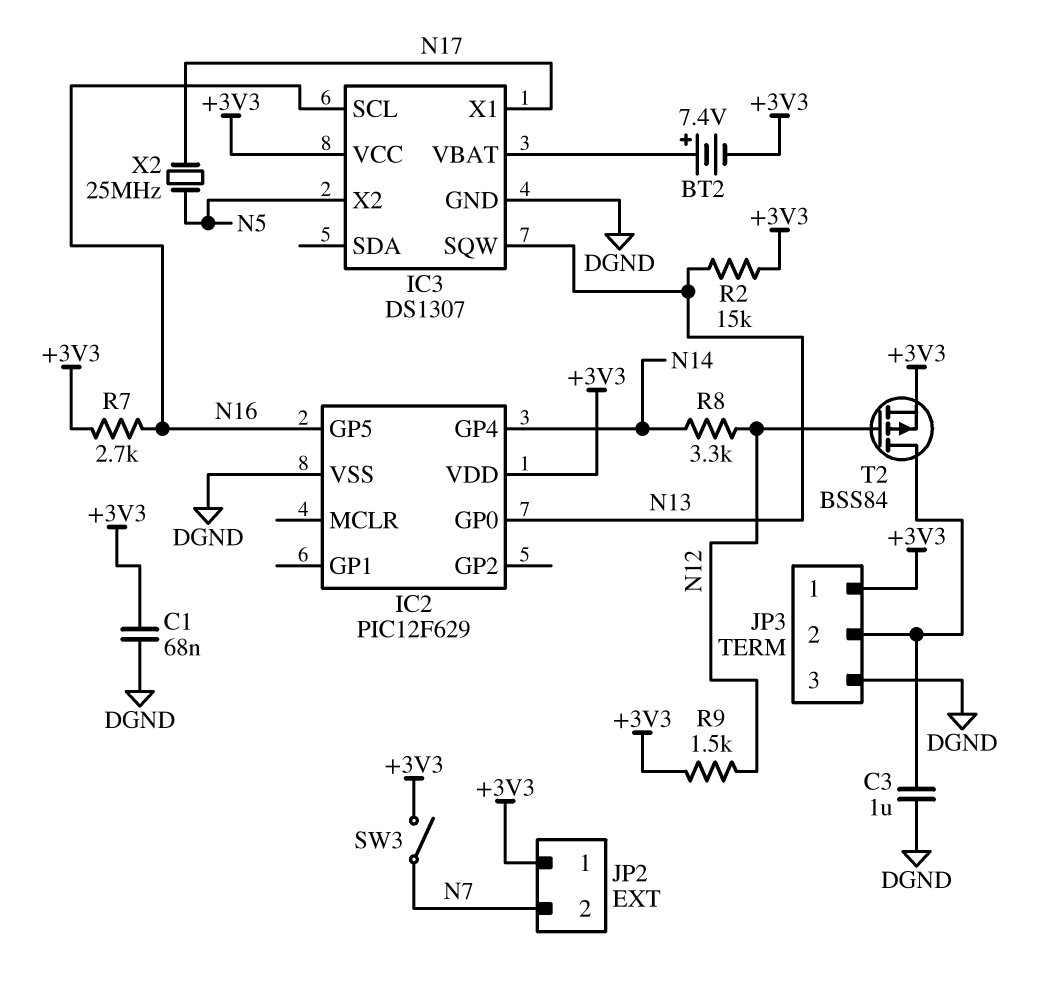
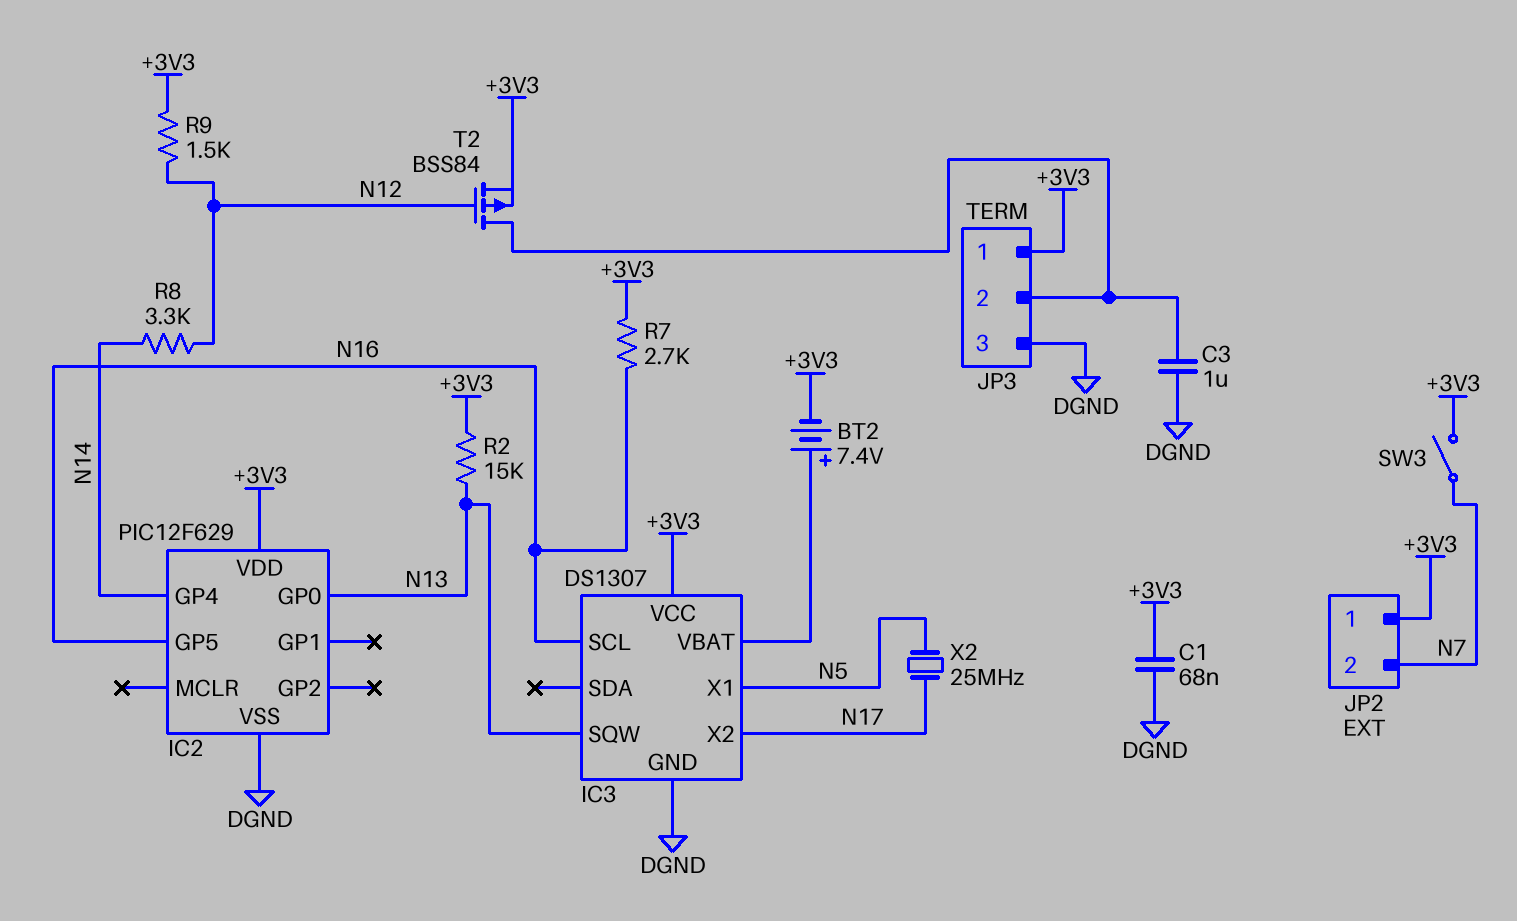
IC3 pin X1: N17 -> N5
IC3 pin X2: N5 -> N17

